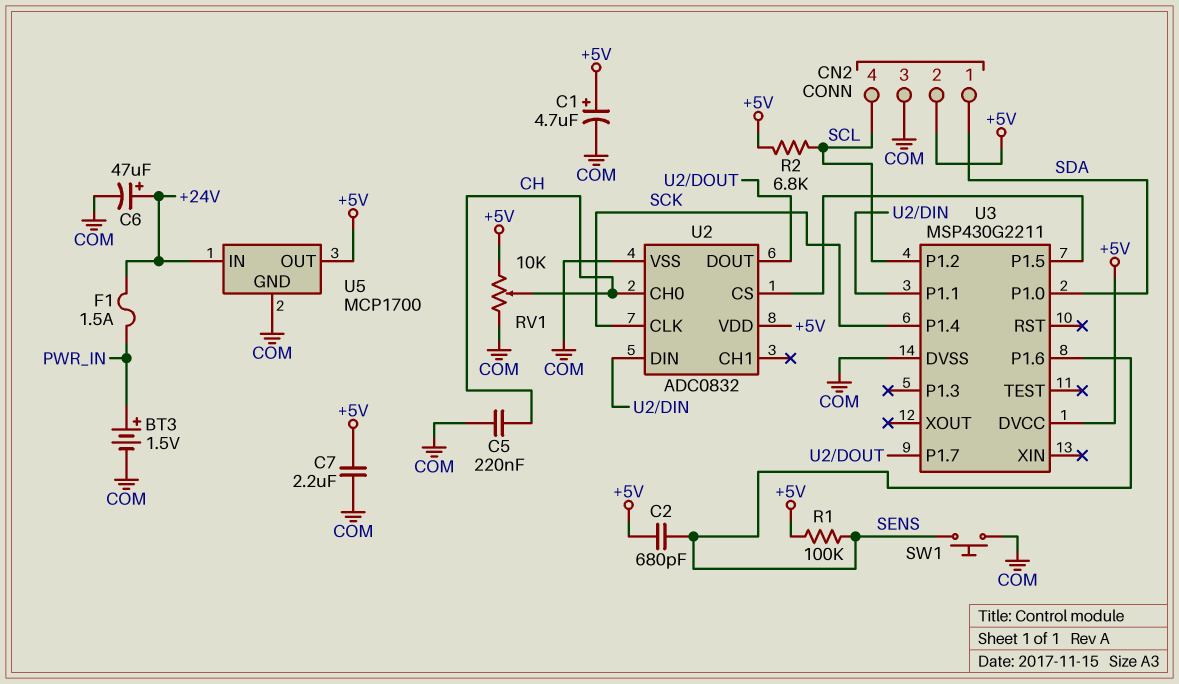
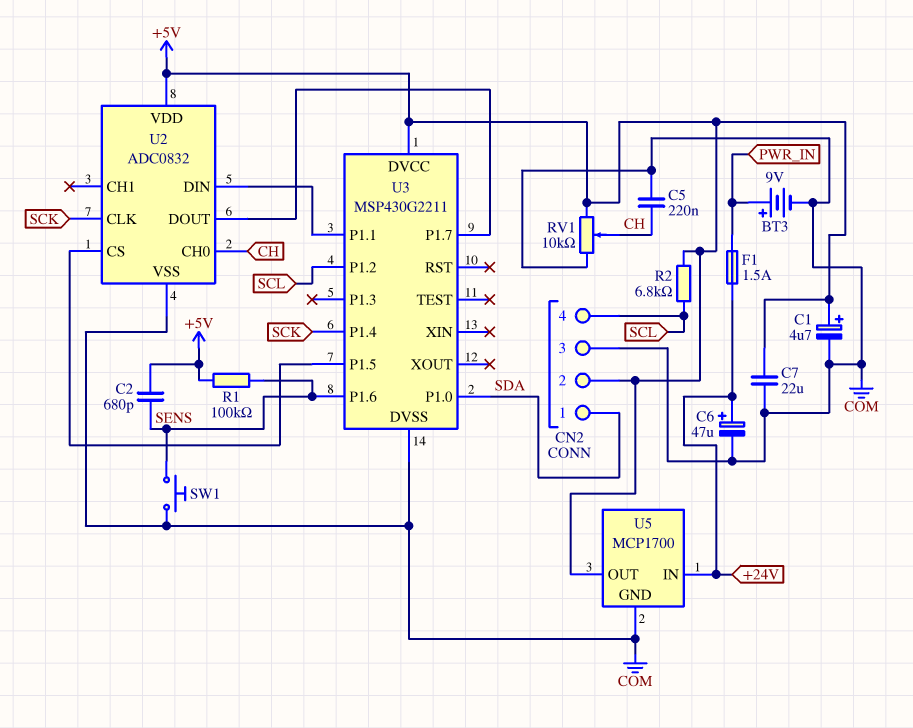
BT3: 1.5V (plus PWR_IN, minus COM) -> 9V (plus PWR_IN, minus COM)
C7: 2.2uF (+5V, COM) -> 22uF (+5V, COM)

